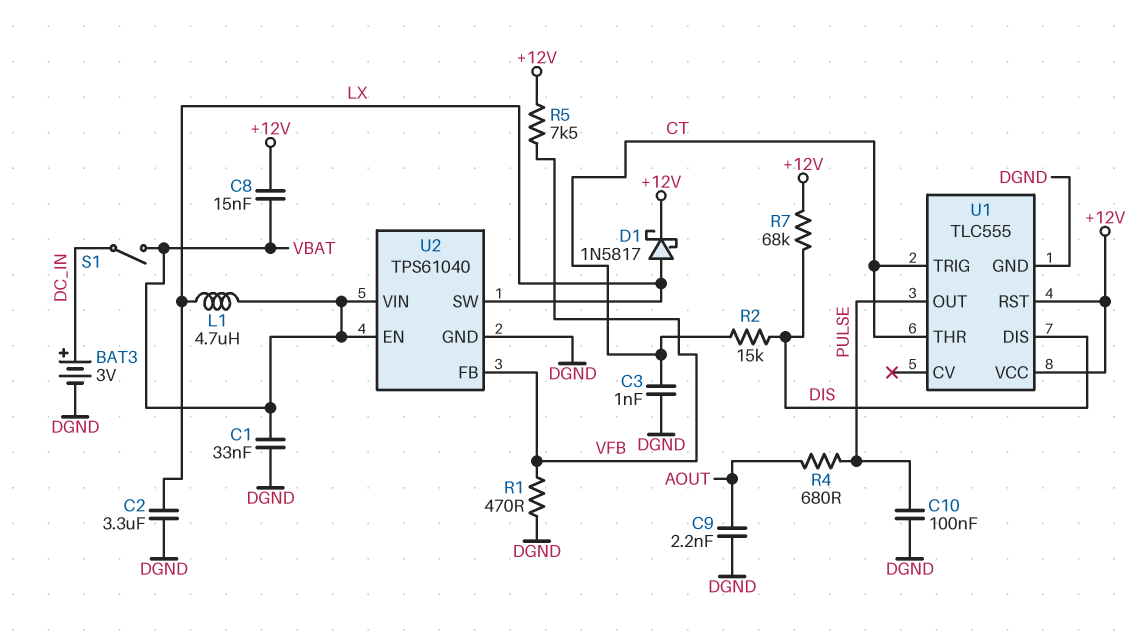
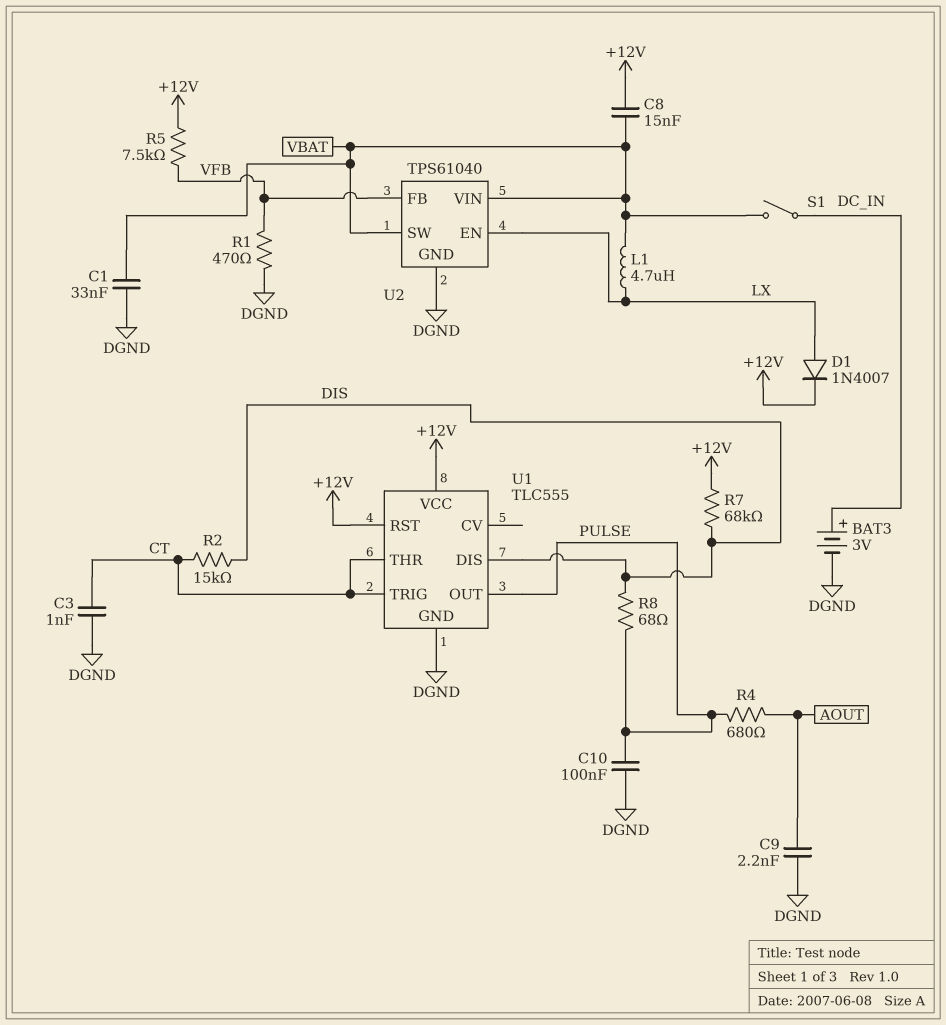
C2: 3.3uF (DGND, LX) -> none
D1: schottky 1N5817 (A LX, K +12V) -> diode 1N4007 (A LX, K +12V)
R8: none -> 68 (DIS, PULSE)
U2 pin EN: VBAT -> LX
U2 pin SW: LX -> VBAT

